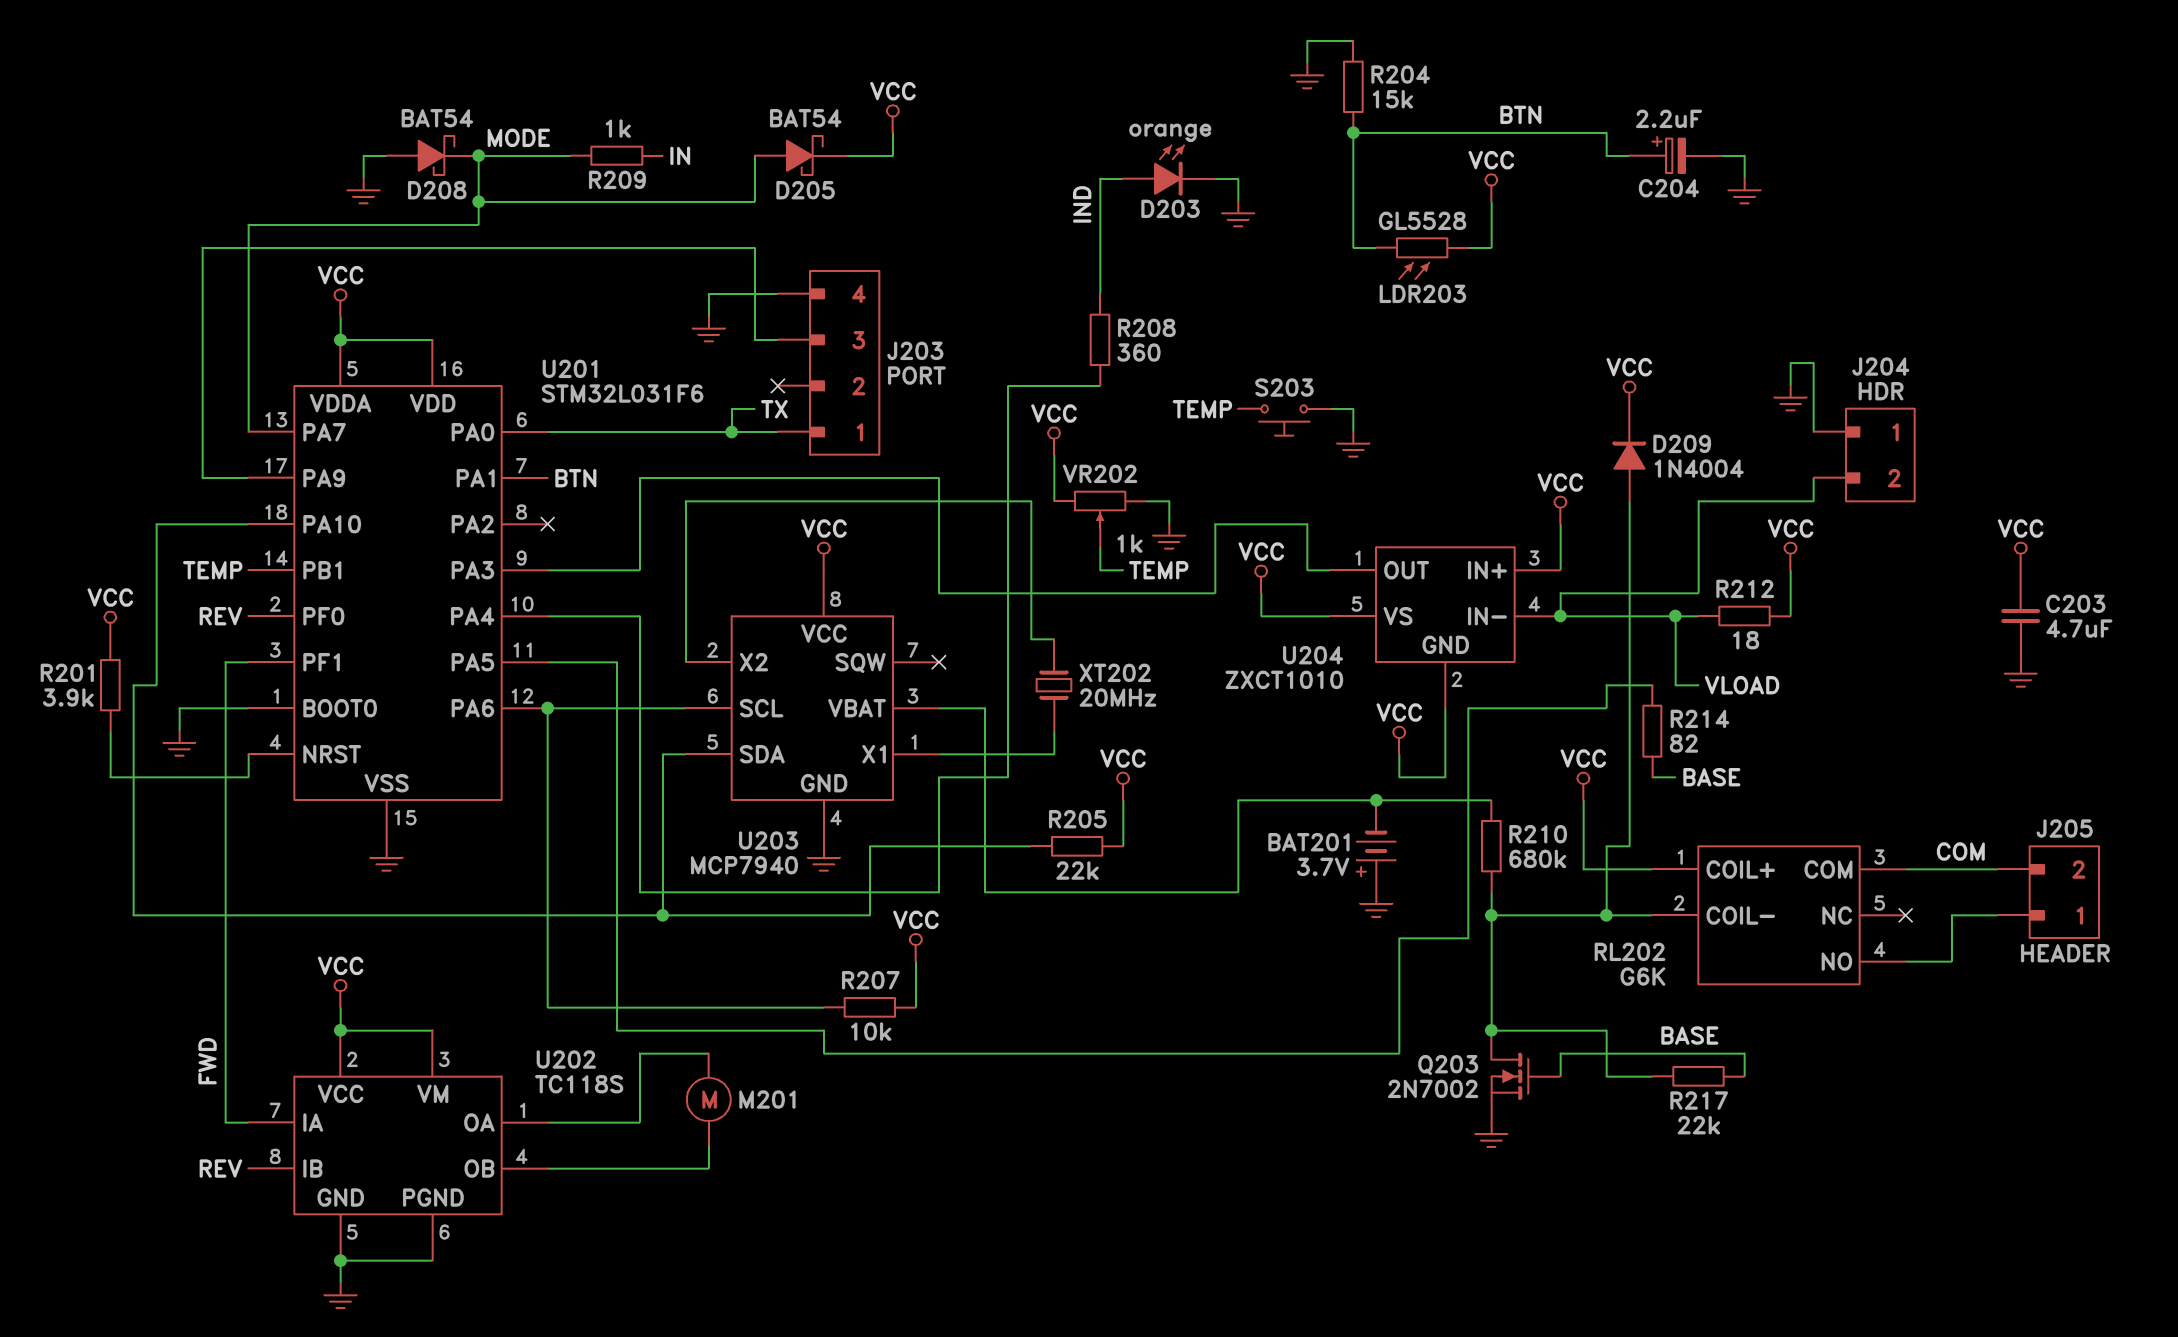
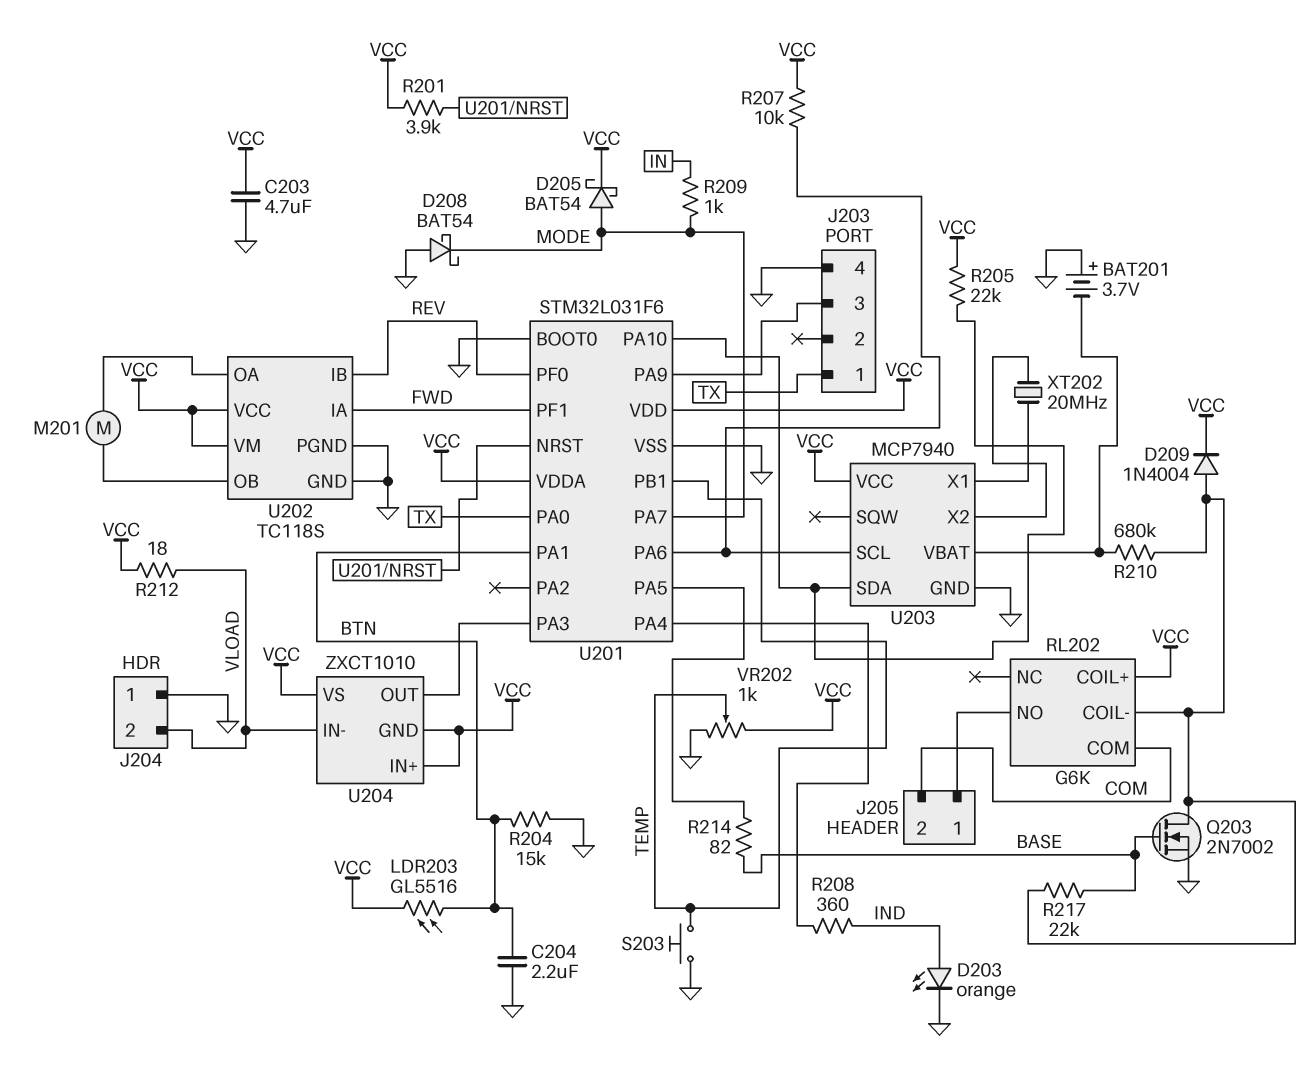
C204: 2.2uF (plus BTN, minus GND) -> 2.2uF (BTN, GND)
LDR203: GL5528 (BTN, VCC) -> GL5516 (BTN, VCC)

